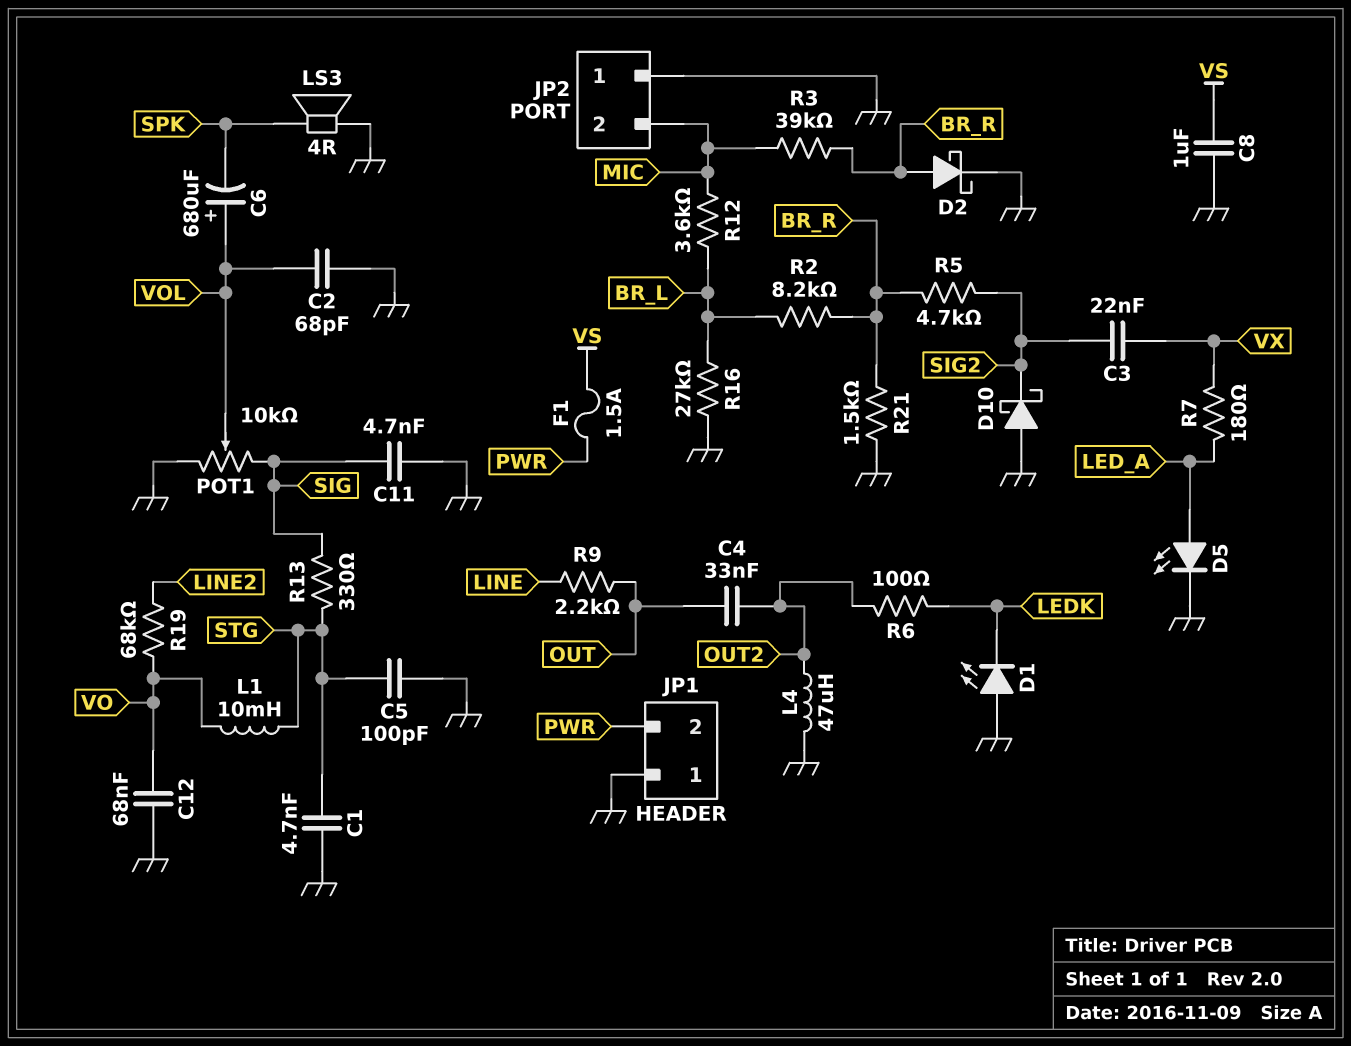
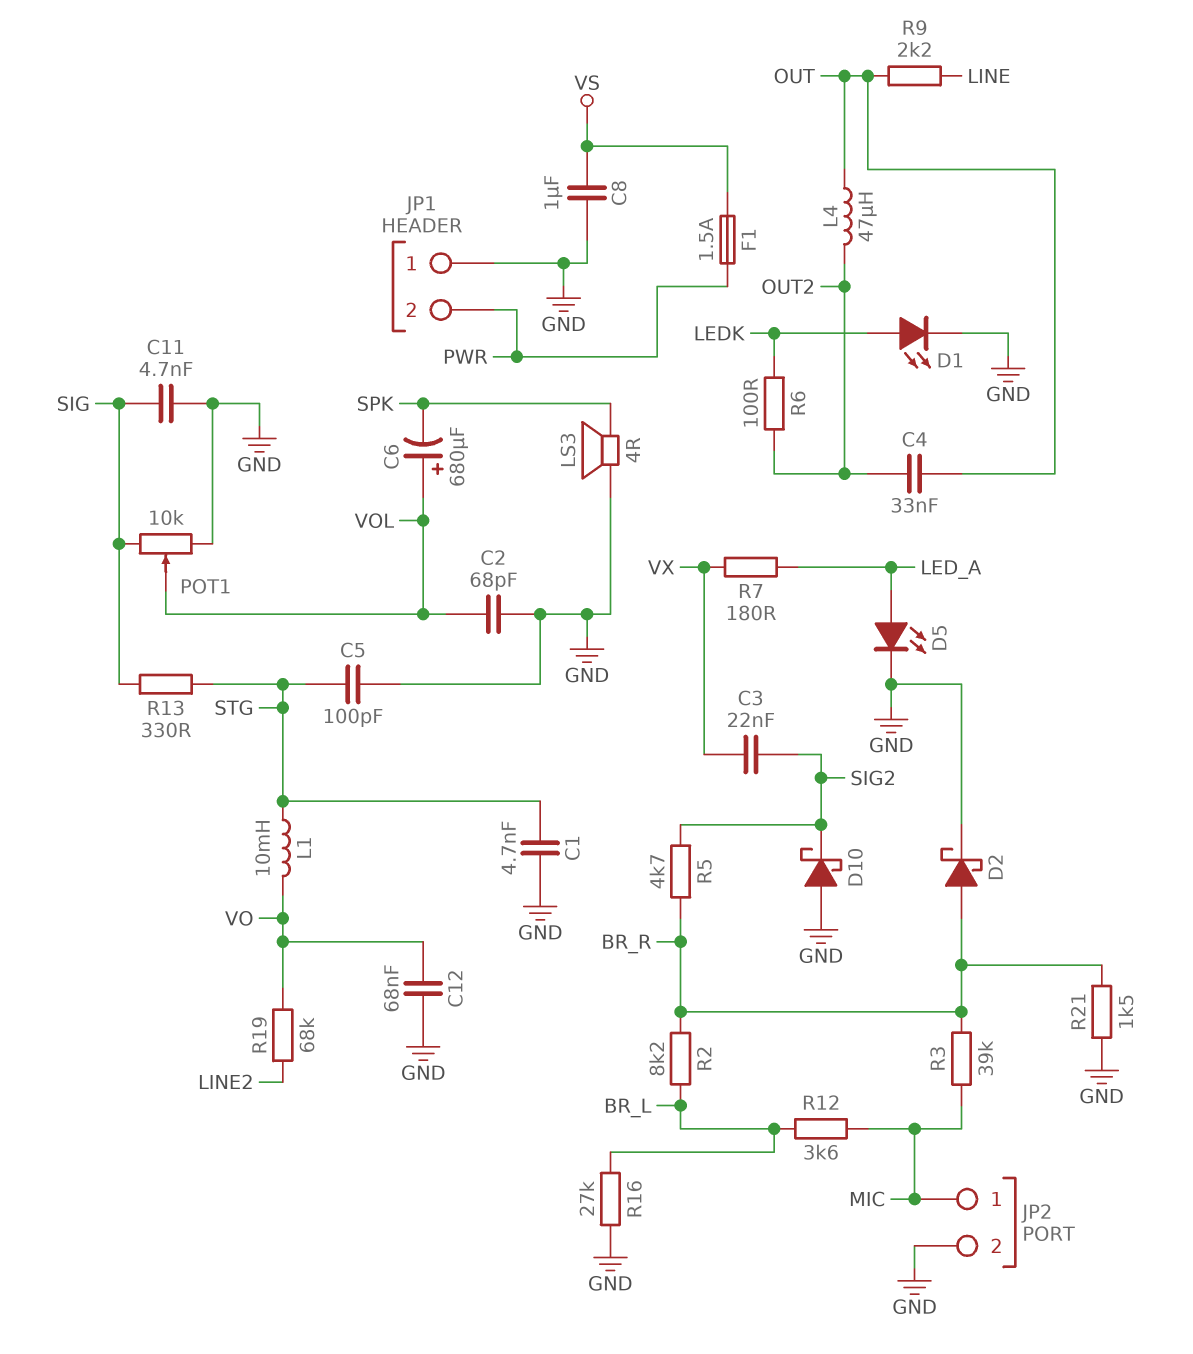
D1: LED (A GND, K LEDK) -> LED (A LEDK, K GND)
JP2 pin 1: GND -> MIC
JP2 pin 2: MIC -> GND
L4: 47uH (GND, OUT2) -> 47uH (OUT, OUT2)

